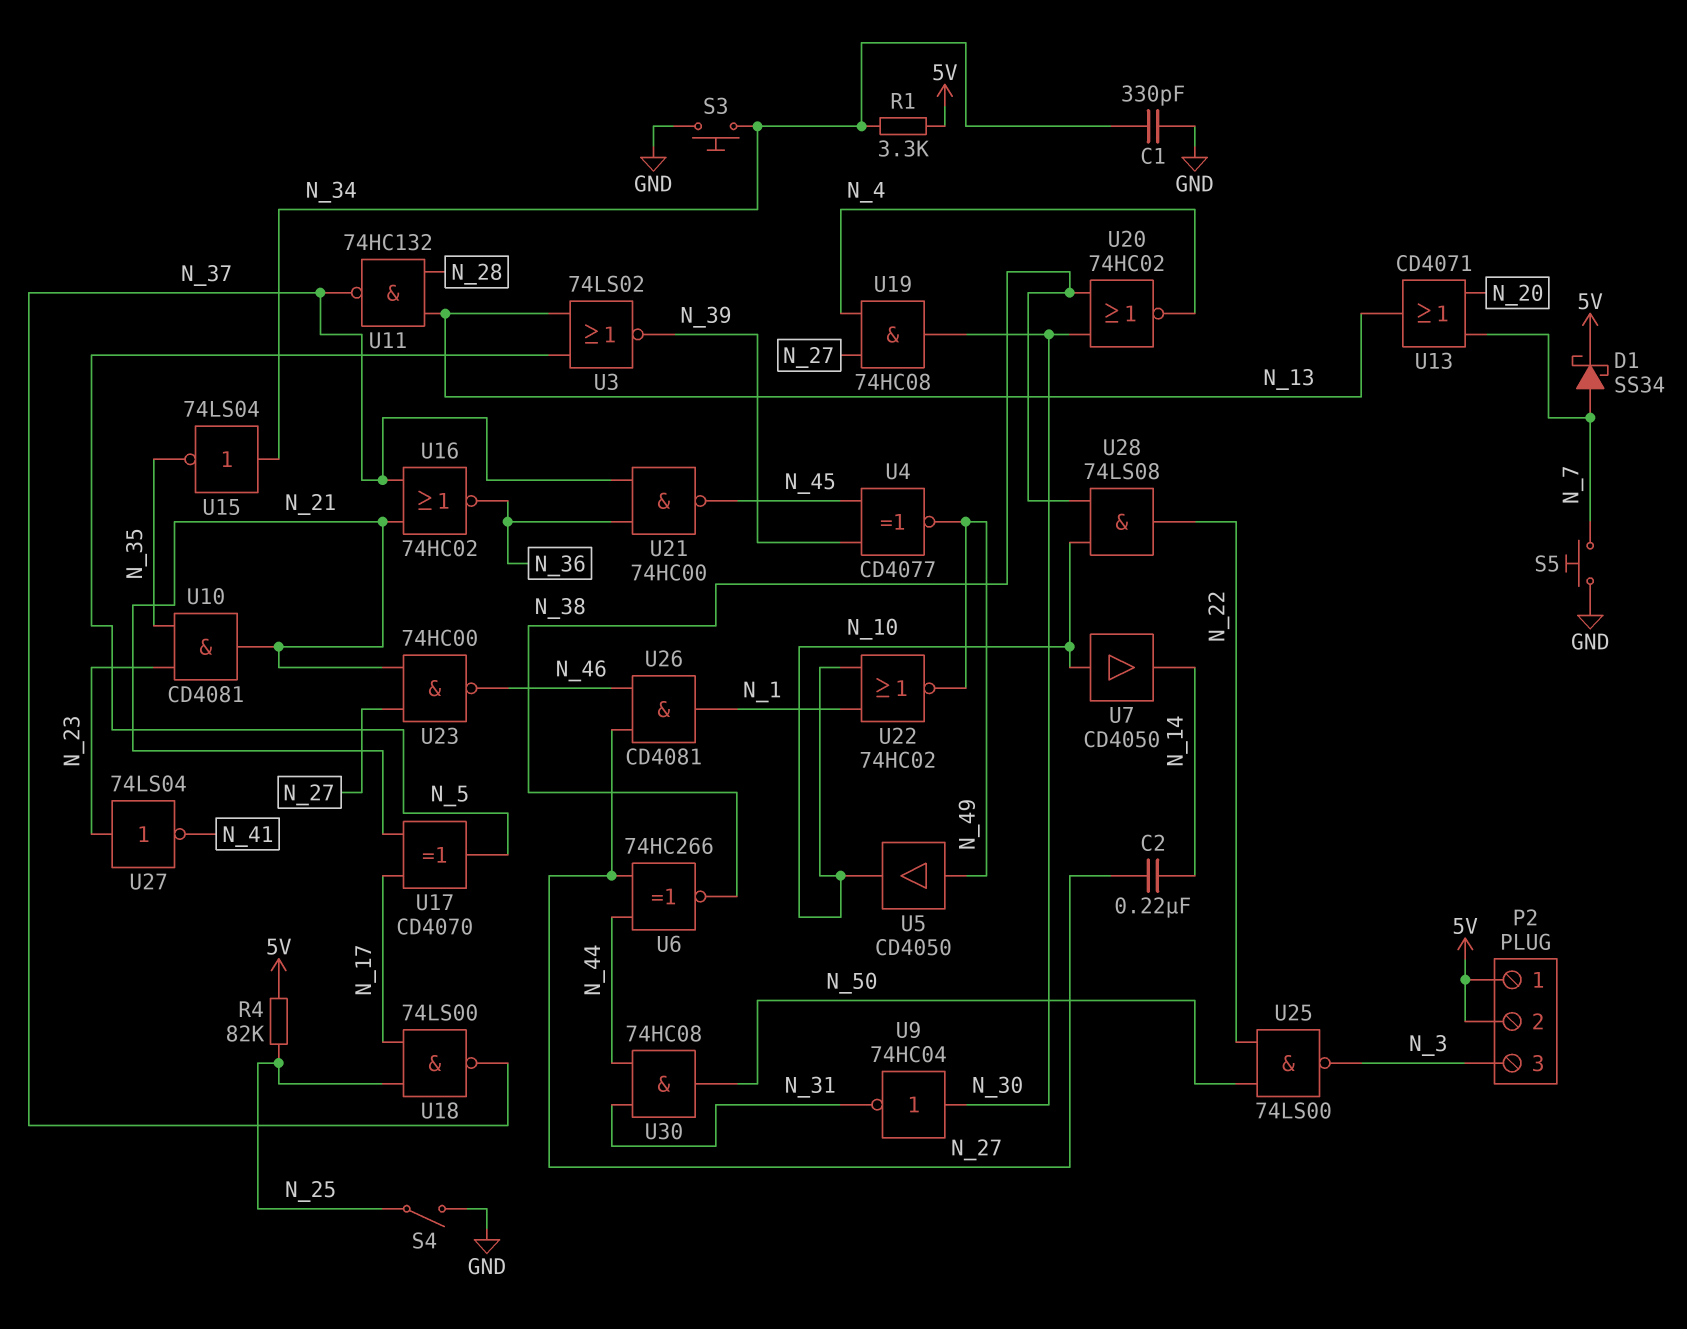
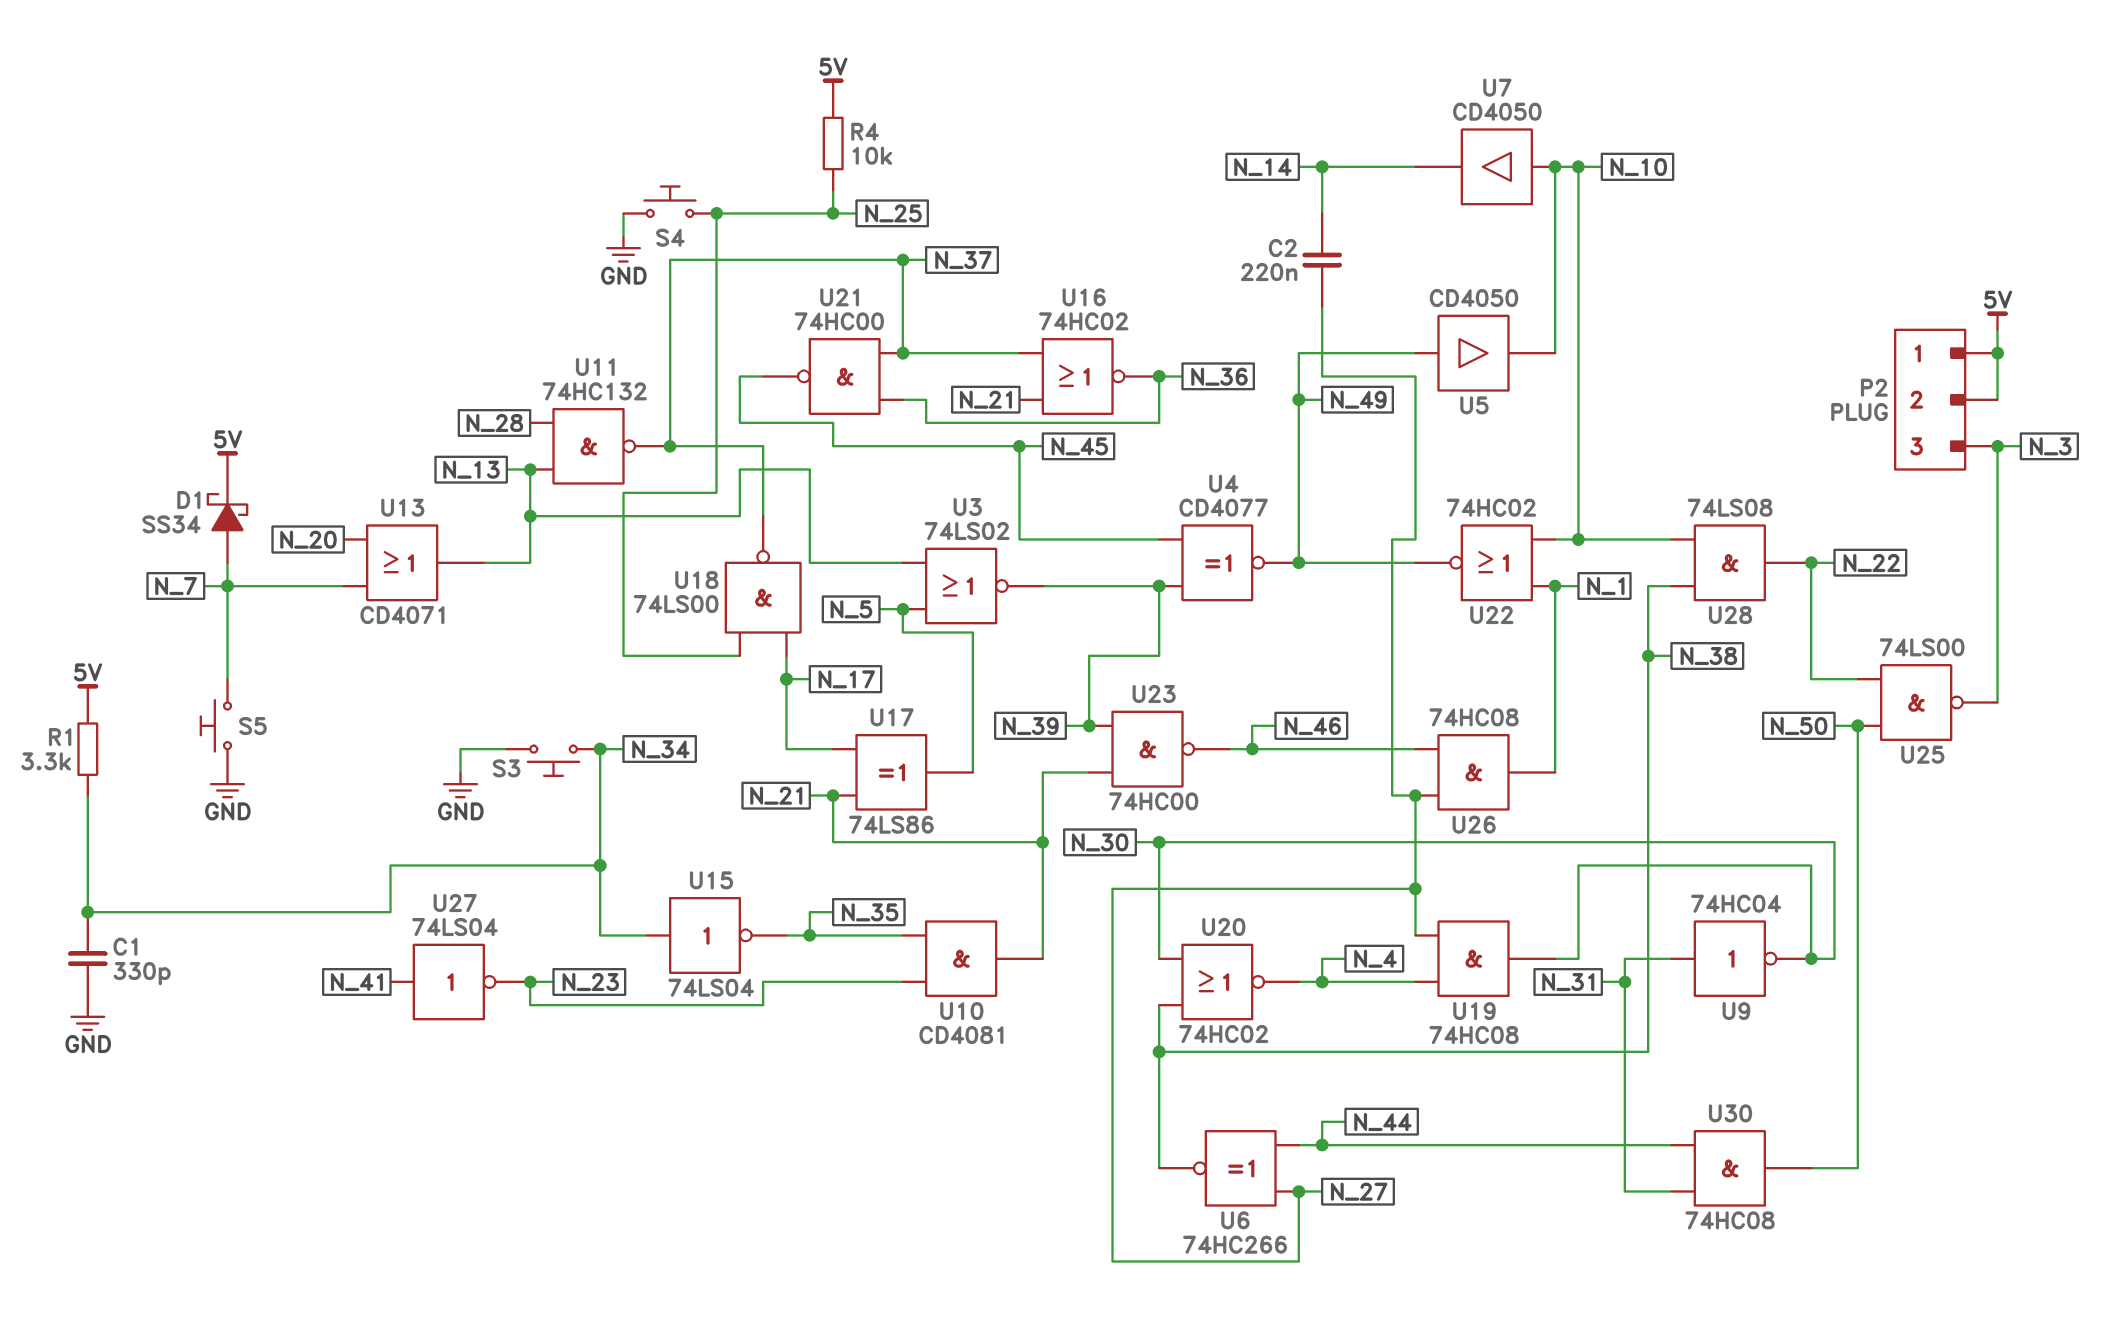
R4: 82k (5V, N_25) -> 10k (5V, N_25)
S4: switch (GND, N_25) -> button (GND, N_25)
U9: NOT 74HC04 (in N_30, out N_31) -> NOT 74HC04 (in N_31, out N_30)
U17: XOR CD4070 (in N_17, in N_21, out N_5) -> XOR 74LS86 (in N_17, in N_21, out N_5)
U23: NAND 74HC00 (in N_21, in N_27, out N_46) -> NAND 74HC00 (in N_21, in N_39, out N_46)
U26: AND CD4081 (in N_27, in N_46, out N_1) -> AND 74HC08 (in N_27, in N_46, out N_1)
U27: NOT 74LS04 (in N_23, out N_41) -> NOT 74LS04 (in N_41, out N_23)

